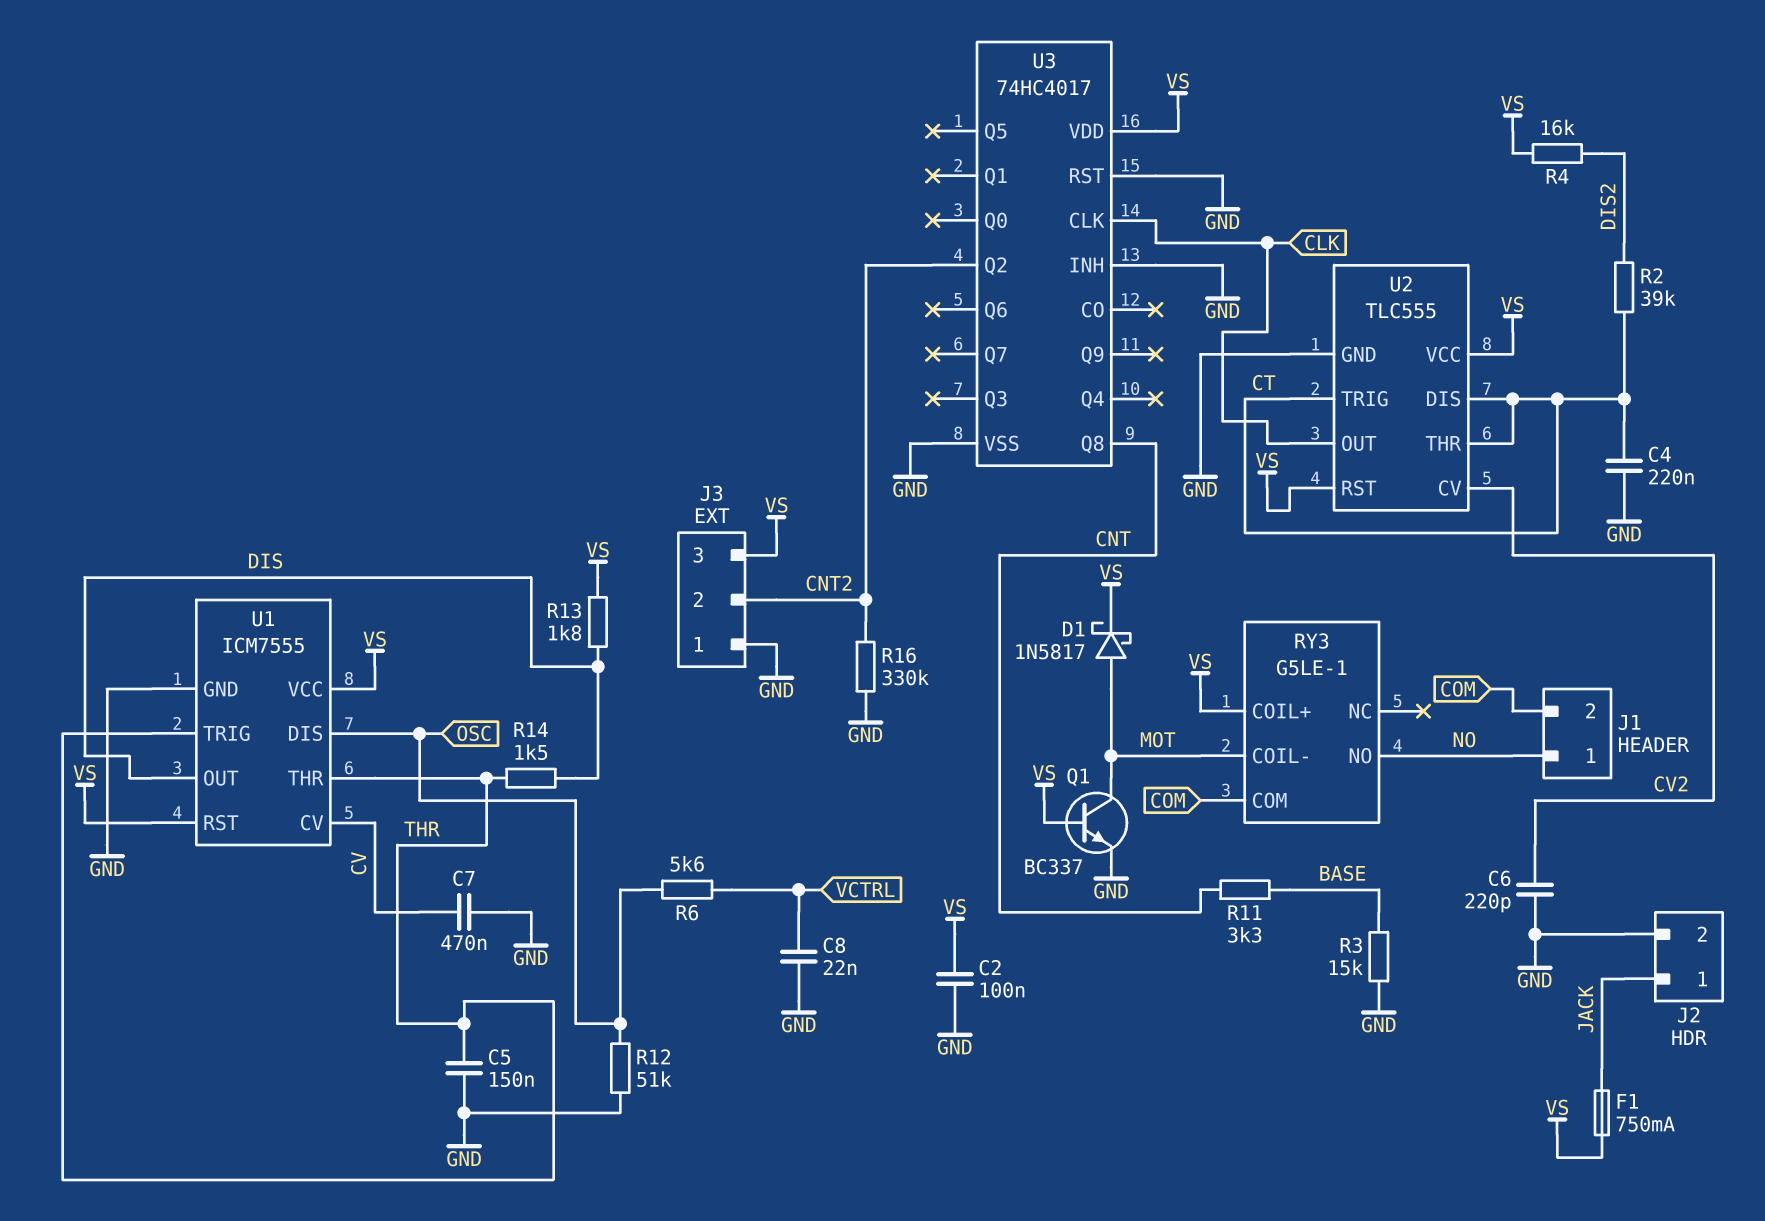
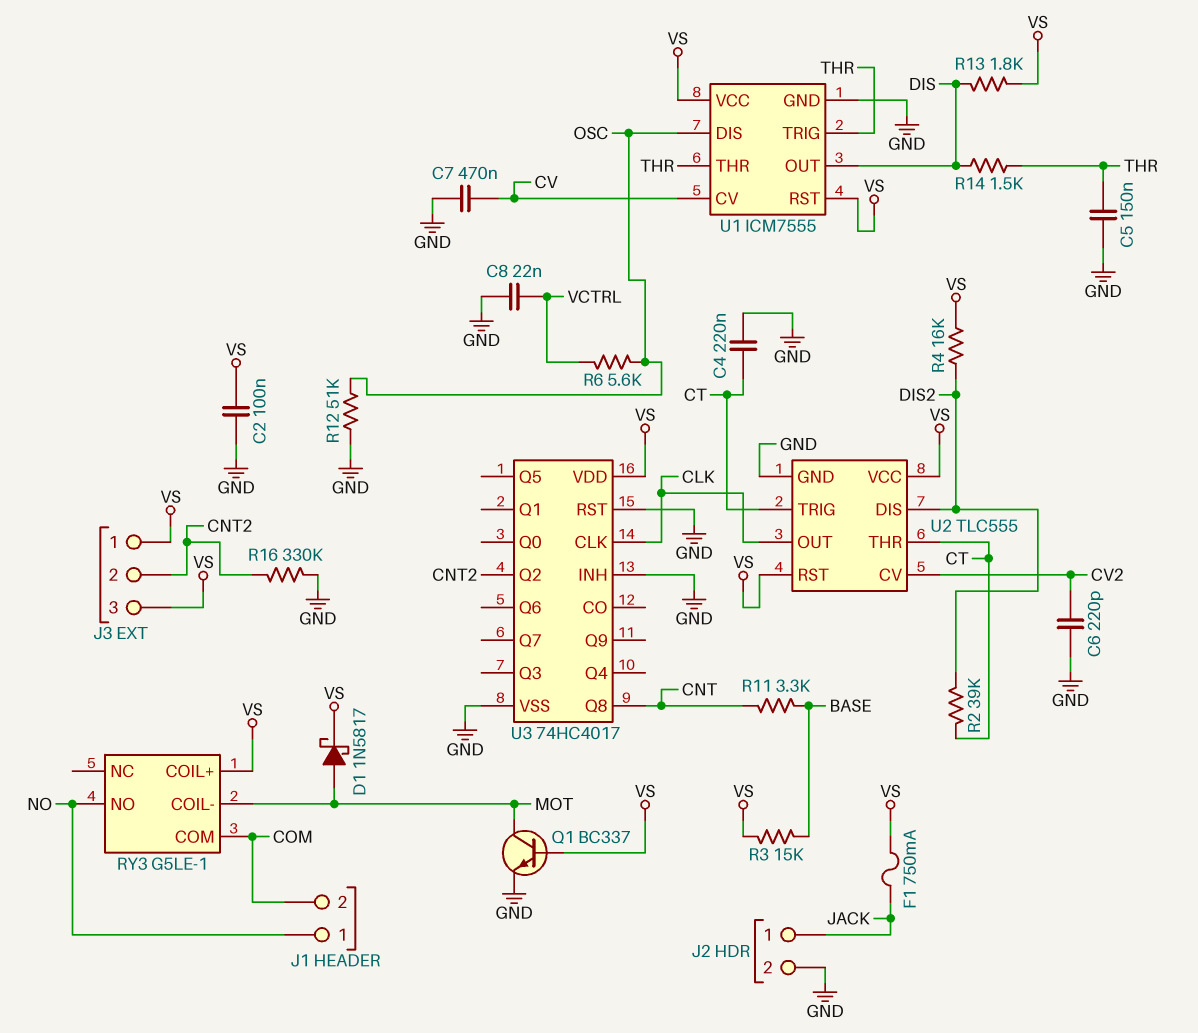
J3 pin 1: GND -> VS
R3: 15k (BASE, GND) -> 15k (BASE, VS)
U2 pin DIS: CT -> DIS2

